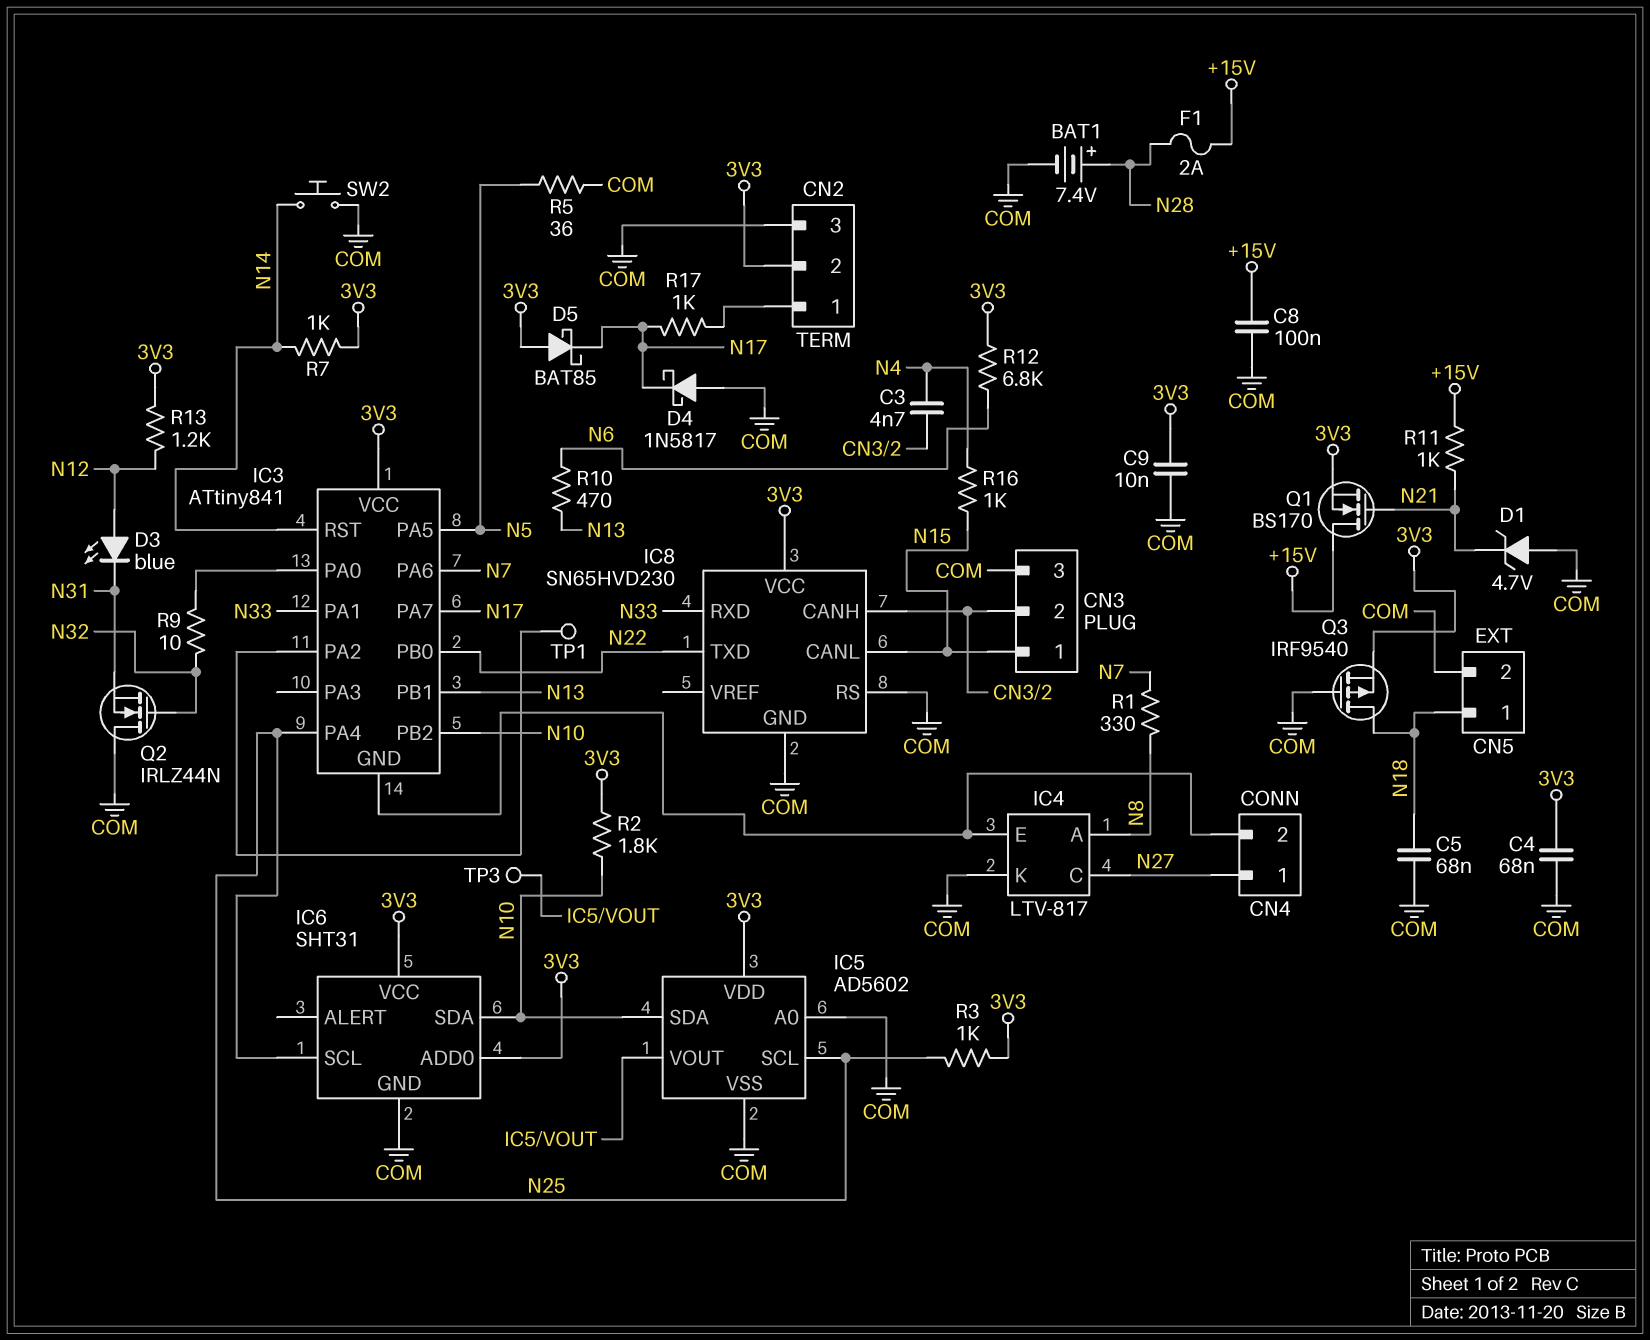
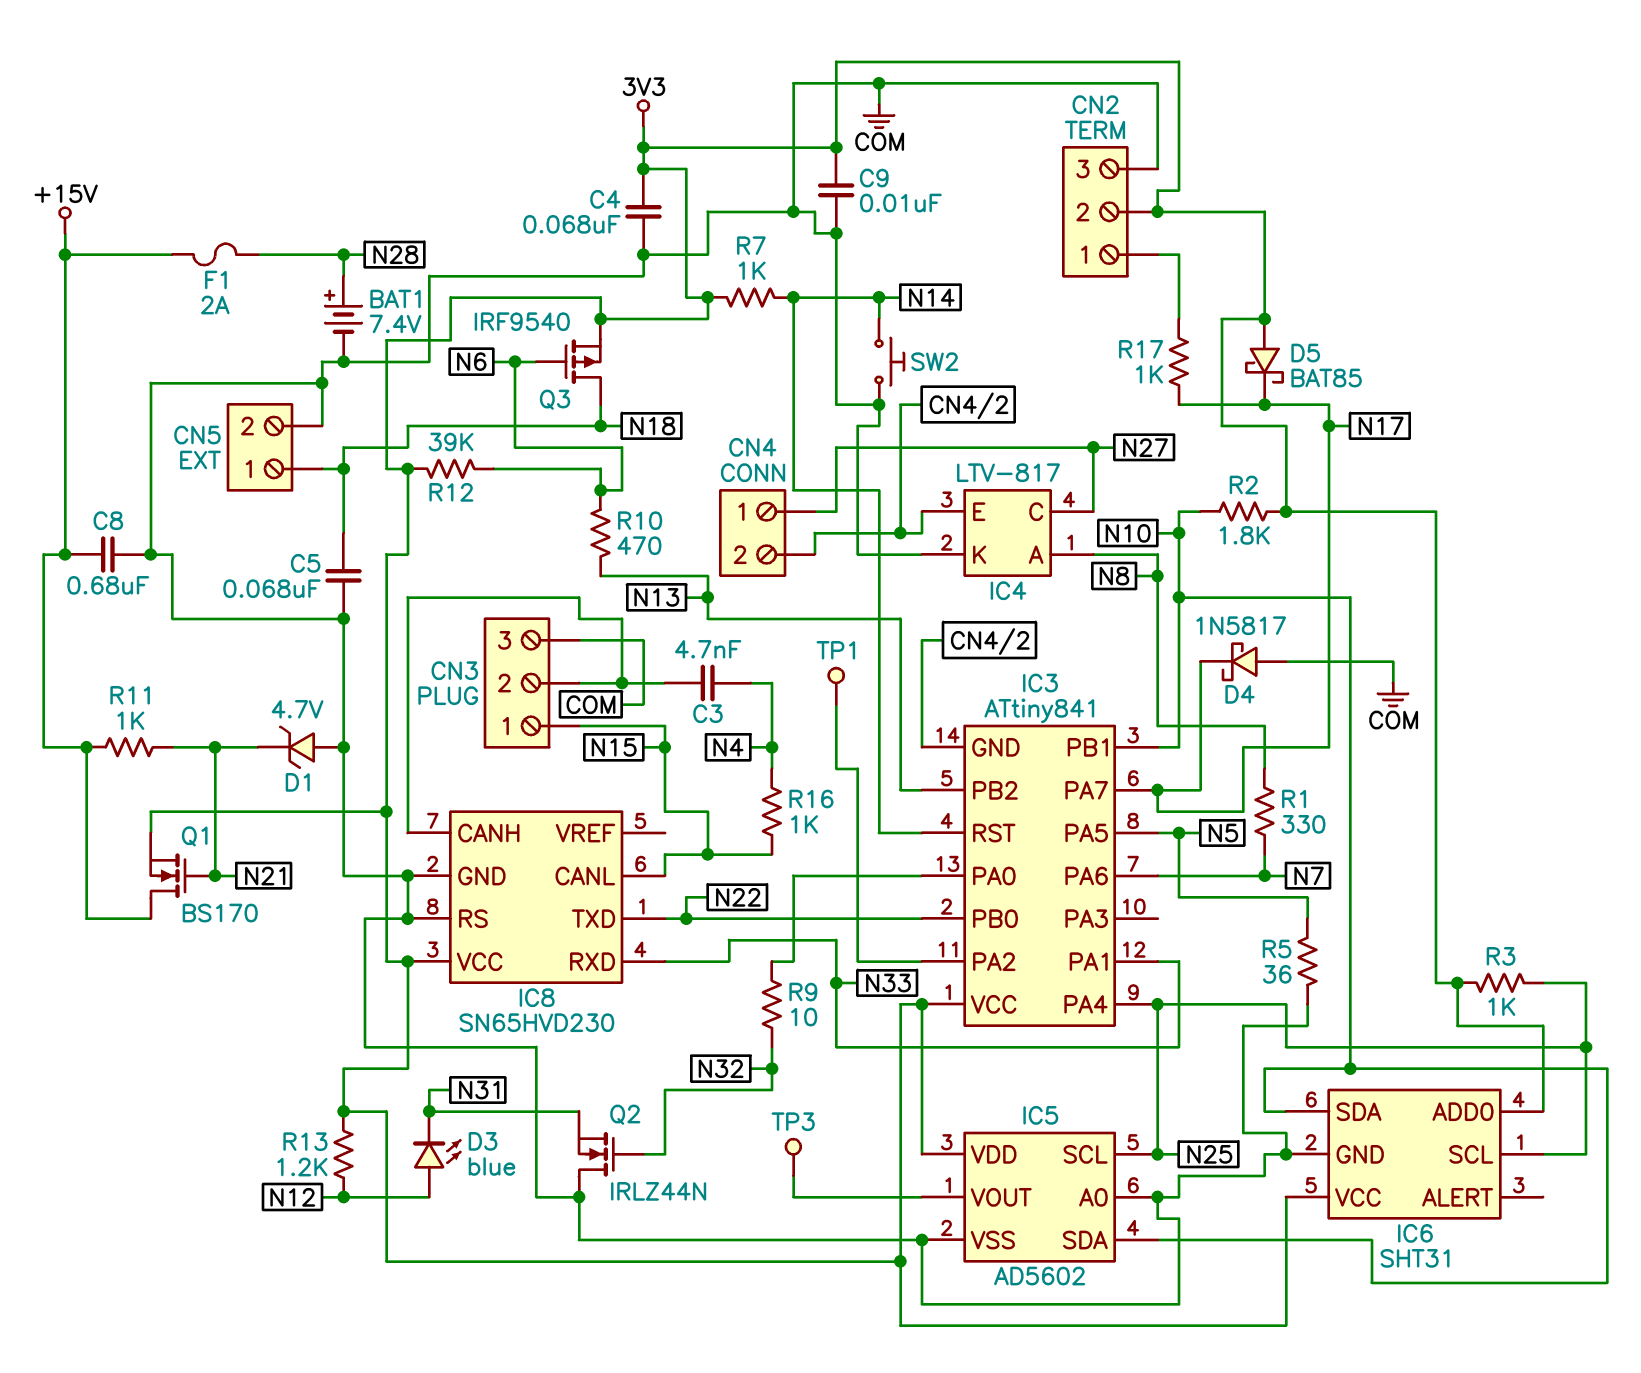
C8: 100nF (+15V, COM) -> 680nF (+15V, COM)
IC3 pin PB1: N13 -> N10
IC3 pin PB2: N10 -> N13
Q3: PMOS IRF9540 (G COM, D N18, S 3V3) -> PMOS IRF9540 (G N6, D N18, S 3V3)
R12: 6.8k (3V3, N6) -> 39k (3V3, N6)

